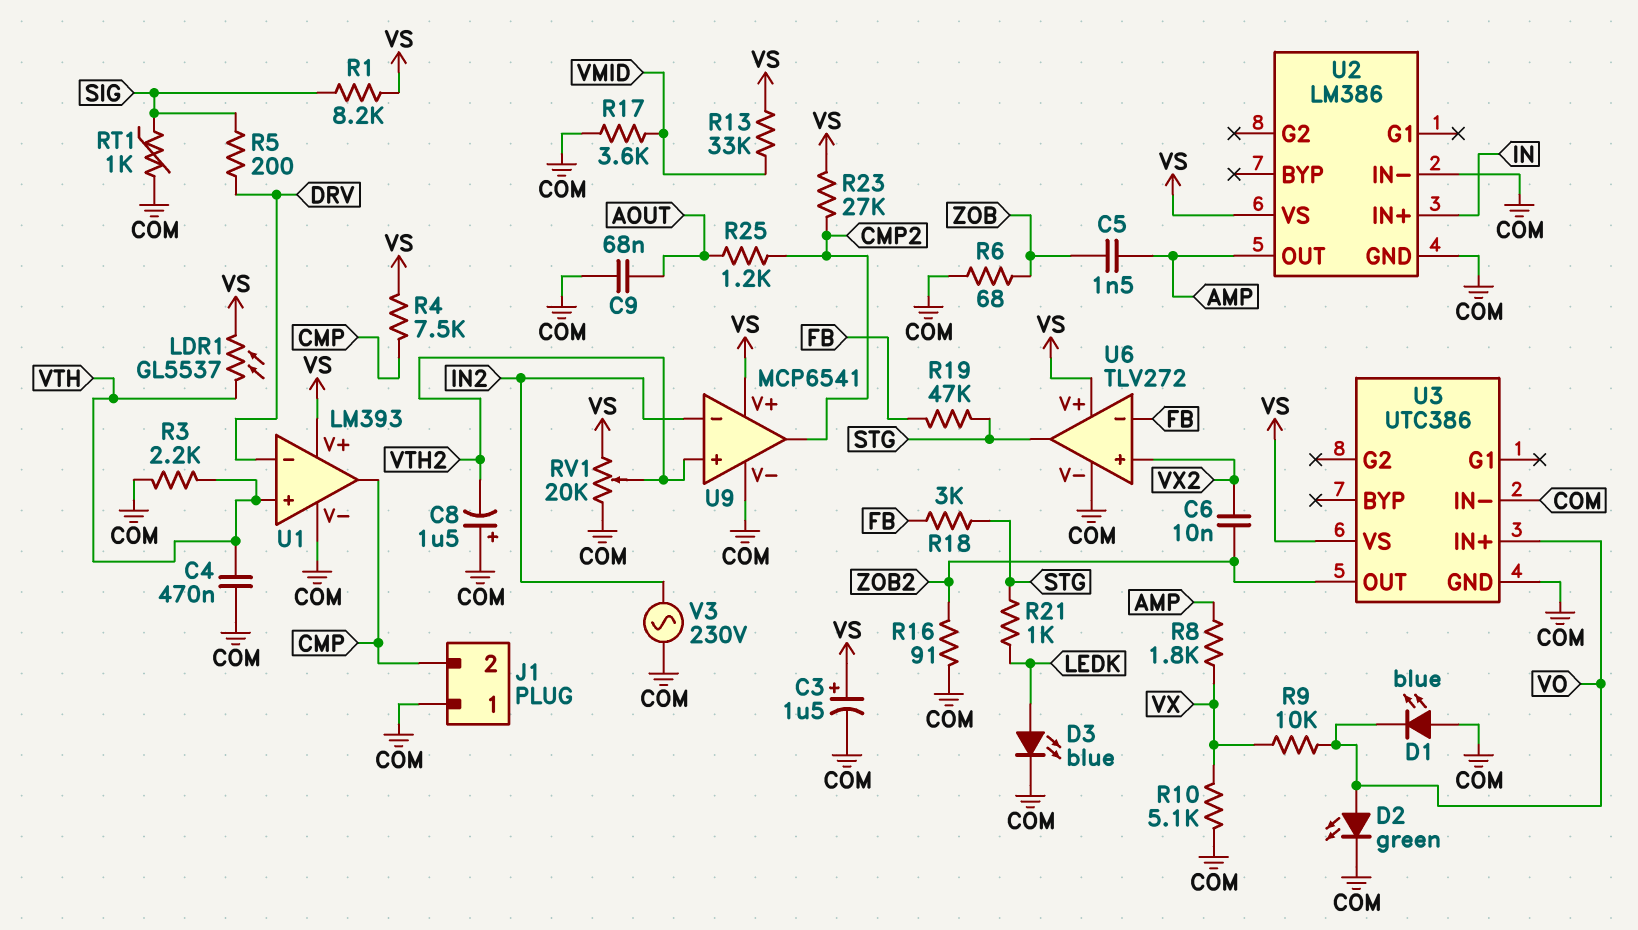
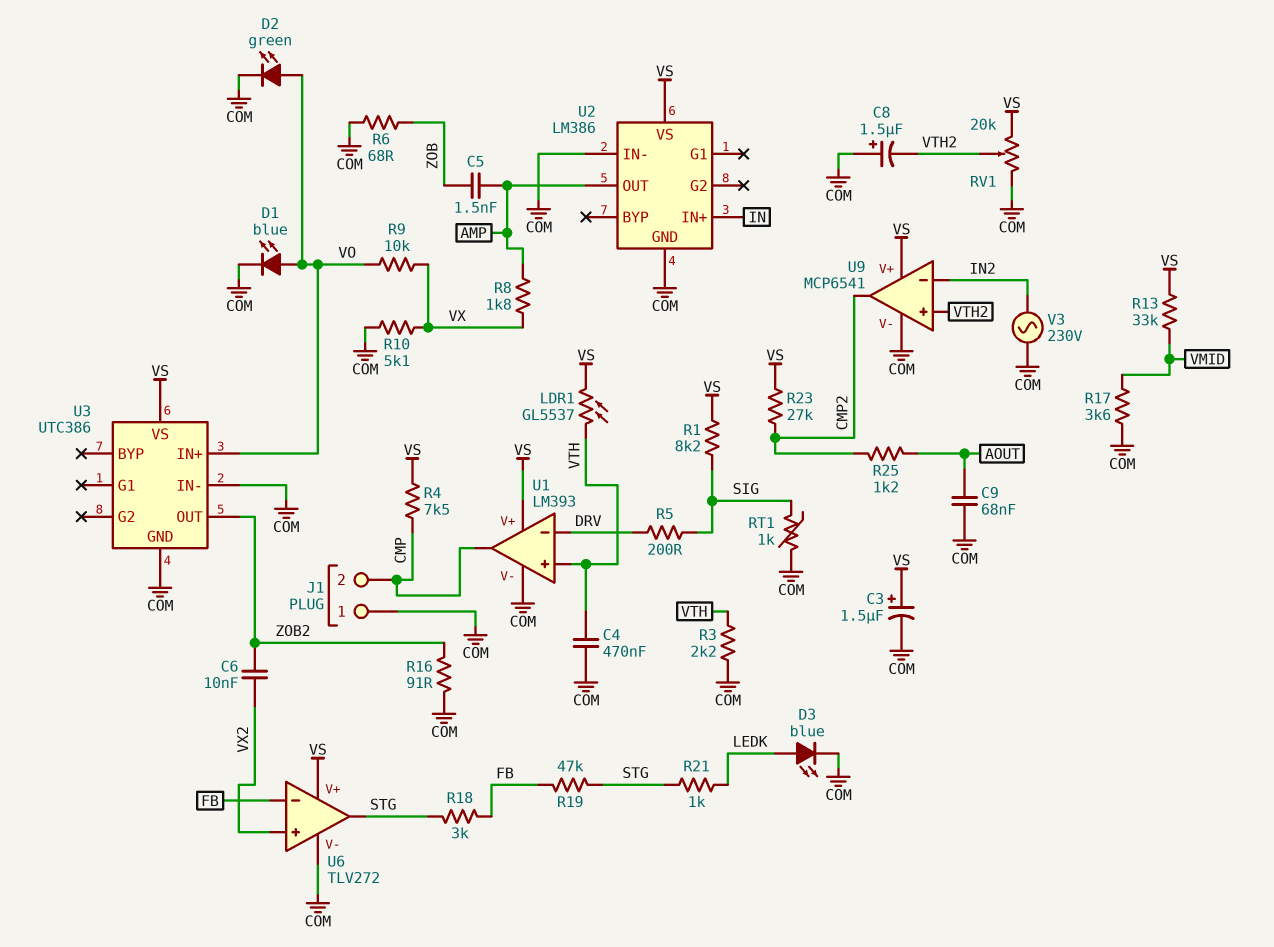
D1: LED blue (A COM, K VO) -> LED blue (A VO, K COM)

